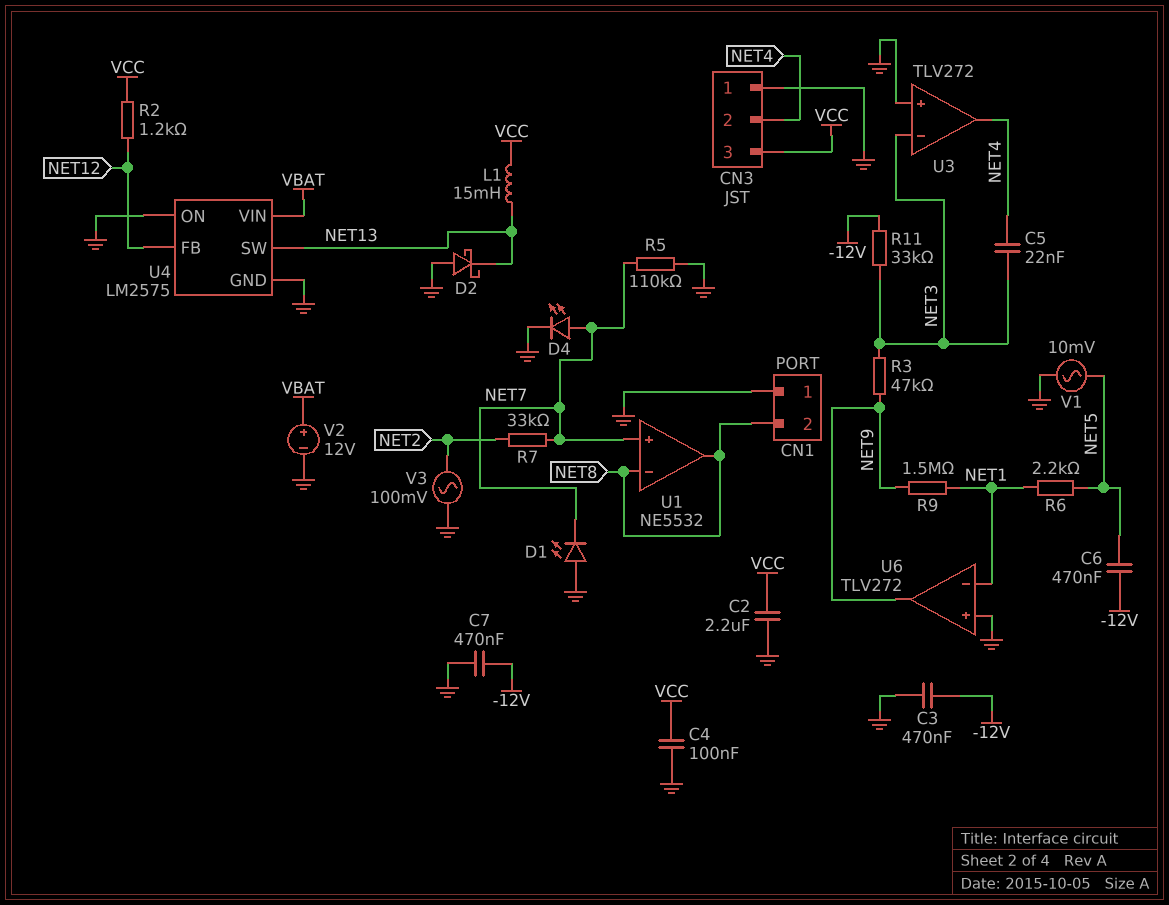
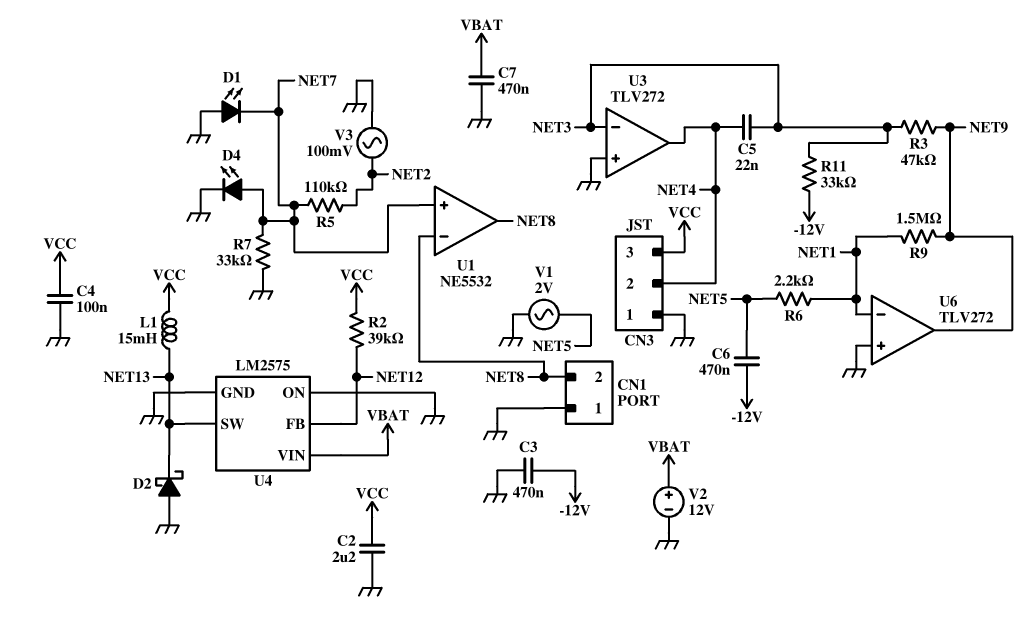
C7: 470nF (-12V, GND) -> 470nF (GND, VBAT)
R2: 1.2k (NET12, VCC) -> 39k (NET12, VCC)
R5: 110k (GND, NET7) -> 110k (NET2, NET7)
R7: 33k (NET2, NET7) -> 33k (GND, NET7)
V1: AC 10mV (GND, NET5) -> AC 2V (GND, NET5)

